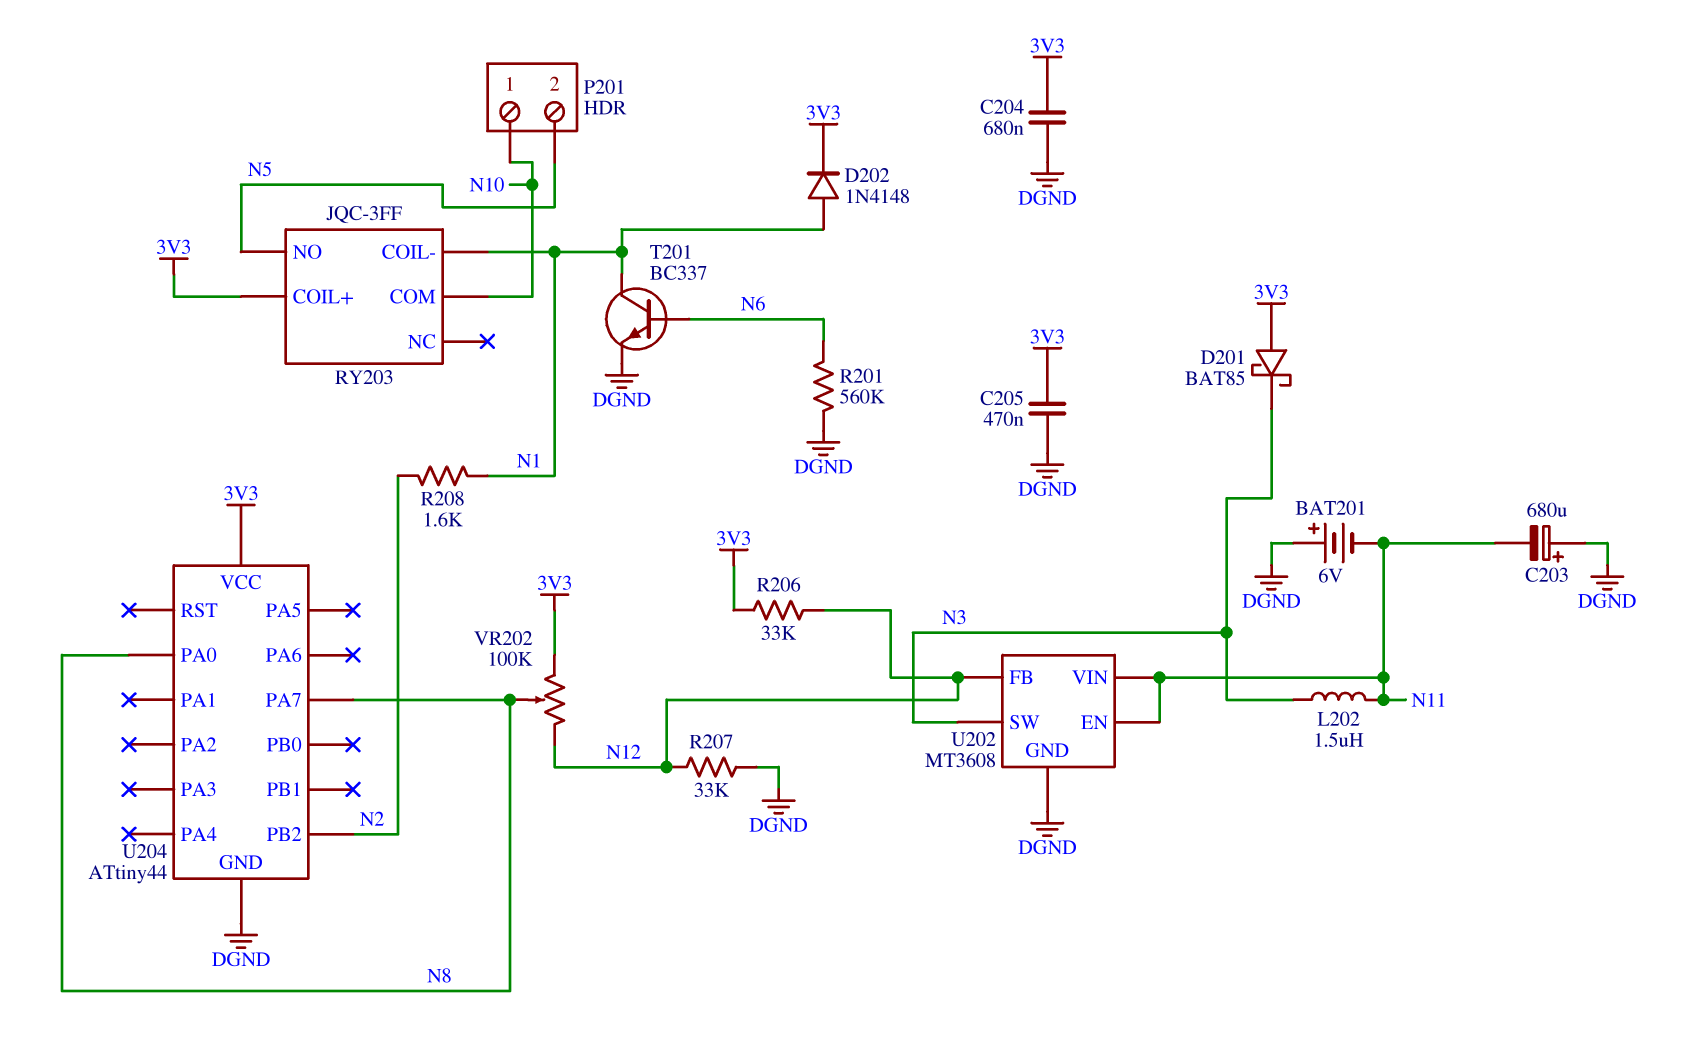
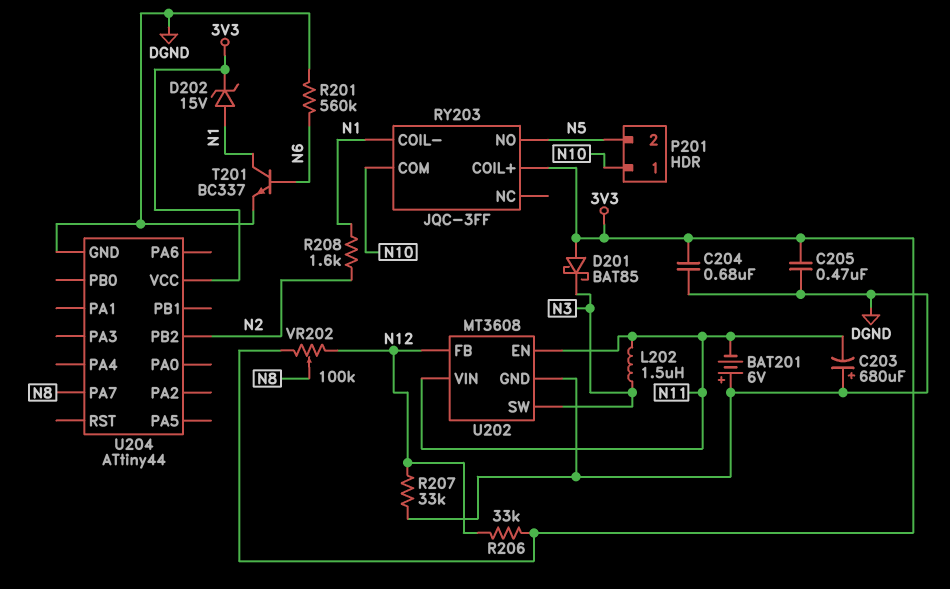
D202: diode 1N4148 (A N1, K 3V3) -> zener 15V (A N1, K 3V3)
U204 pin PA0: N8 -> none

